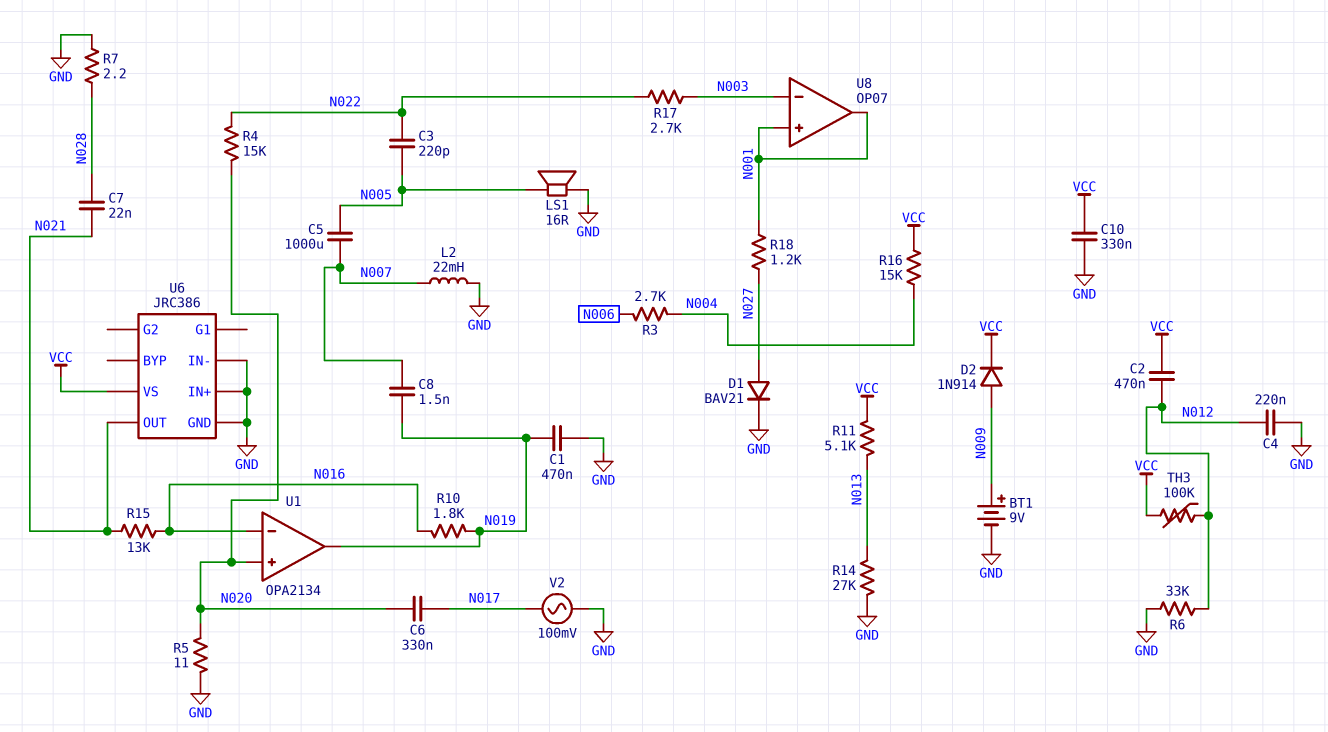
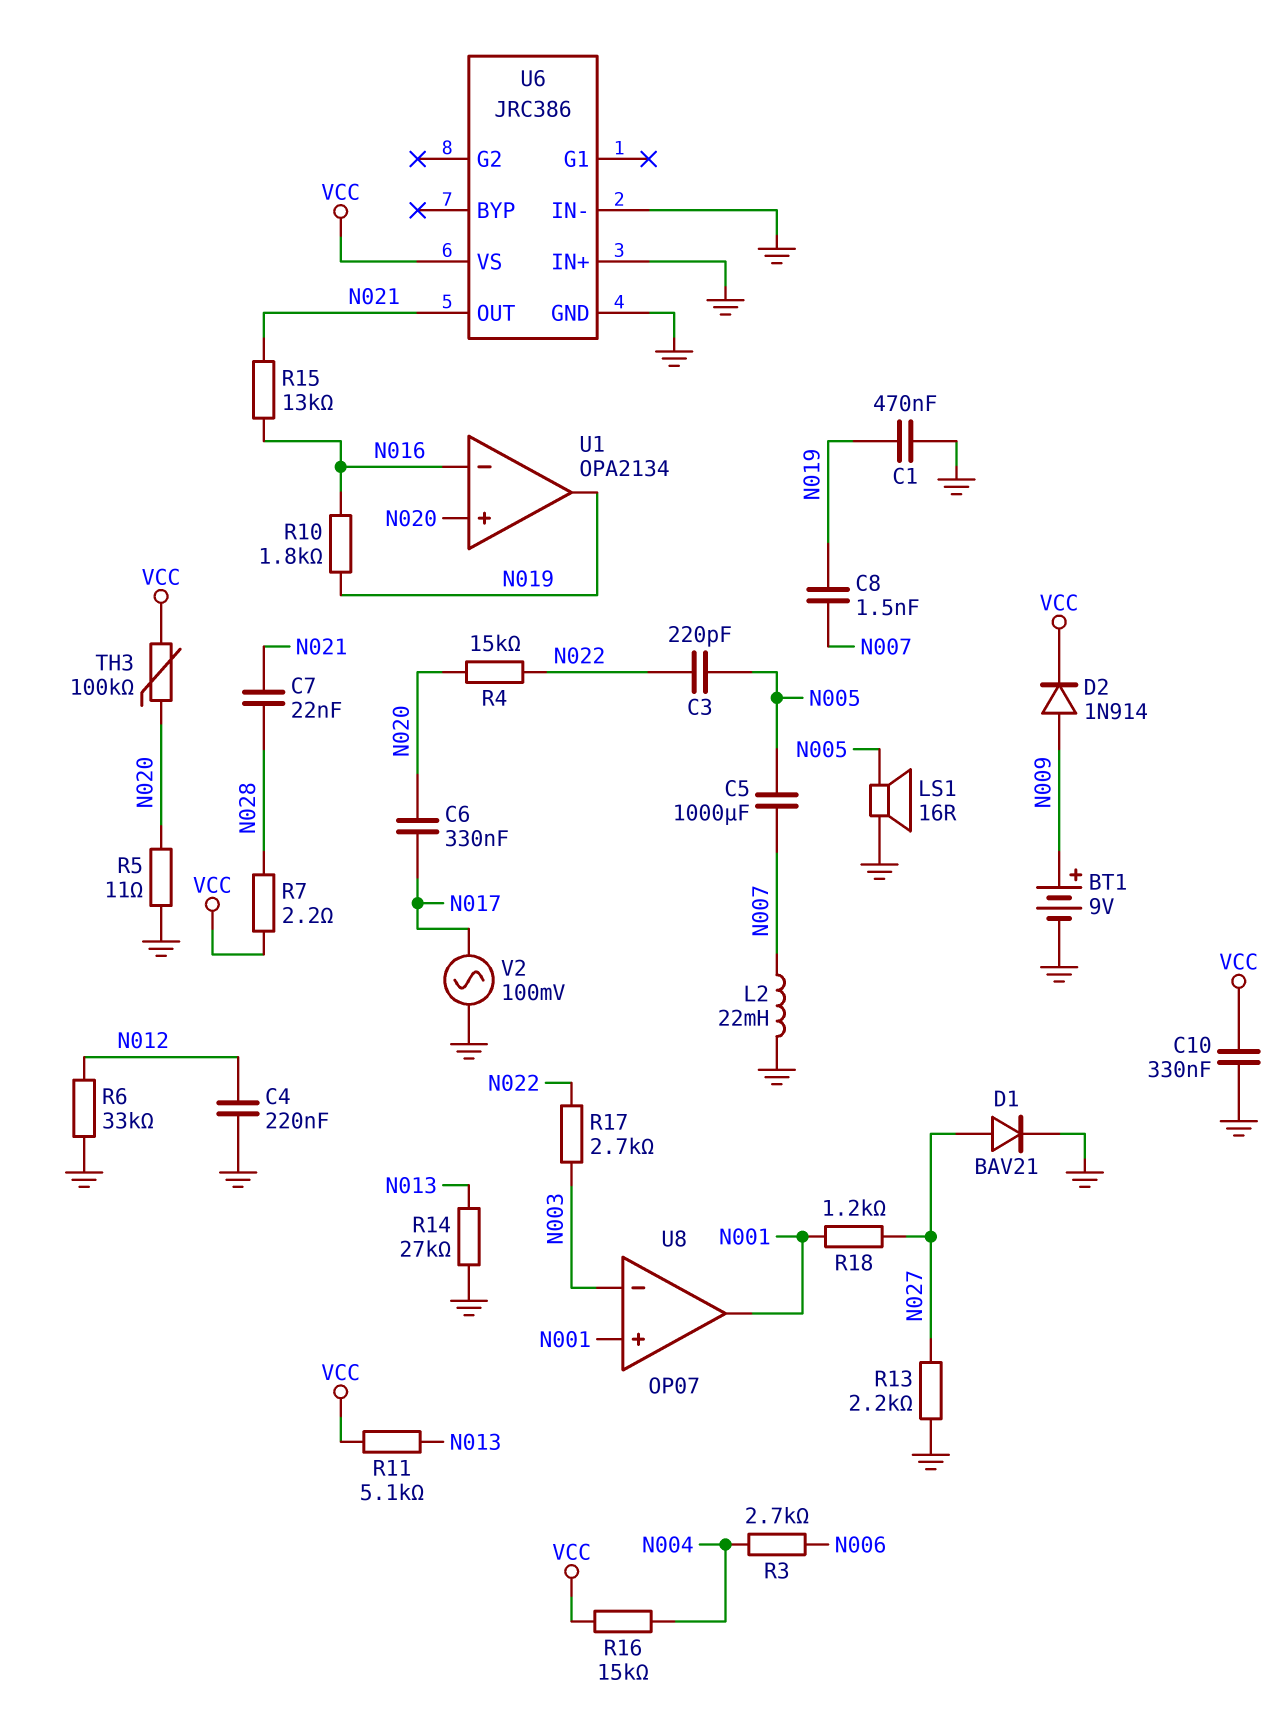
C2: 470nF (N012, VCC) -> none
R7: 2.2 (GND, N028) -> 2.2 (N028, VCC)
R13: none -> 2.2k (GND, N027)
TH3: 100k (N012, VCC) -> 100k (N020, VCC)

